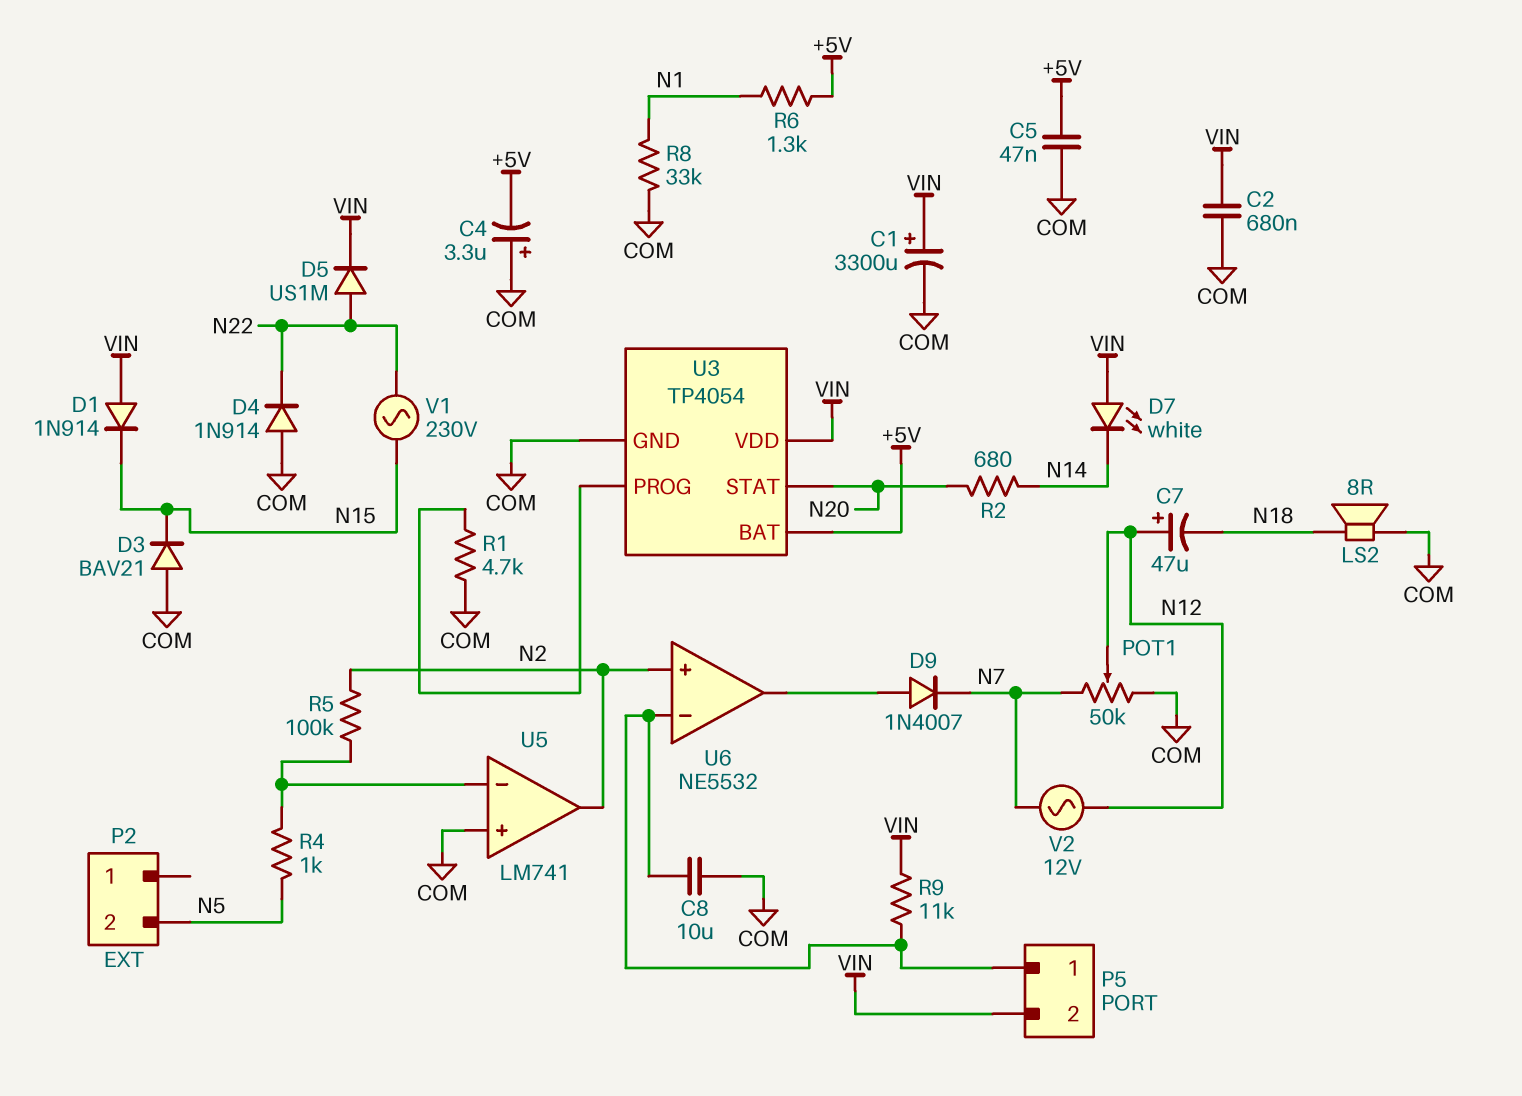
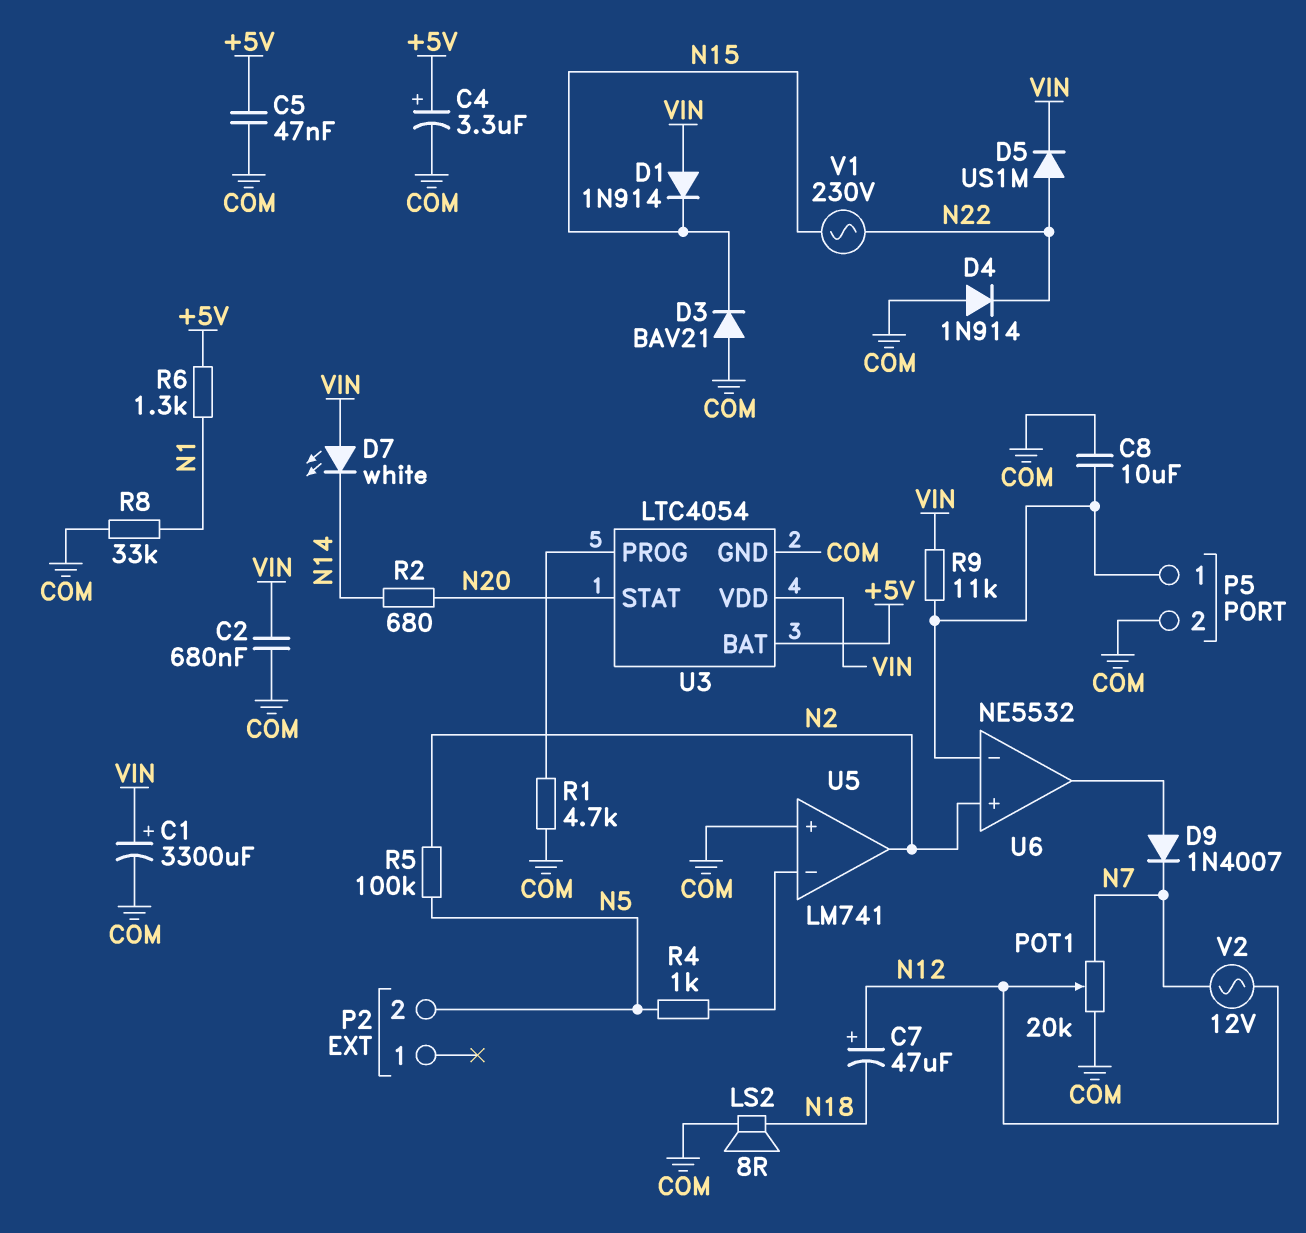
C4: 3.3uF (plus COM, minus +5V) -> 3.3uF (plus +5V, minus COM)
P5 pin 2: VIN -> COM
POT1: 50k (COM, N7, wiper N12) -> 20k (COM, N7, wiper N12)
R5: 100k (N2, U5/in-) -> 100k (N2, N5)
U3: TP4054 -> LTC4054

